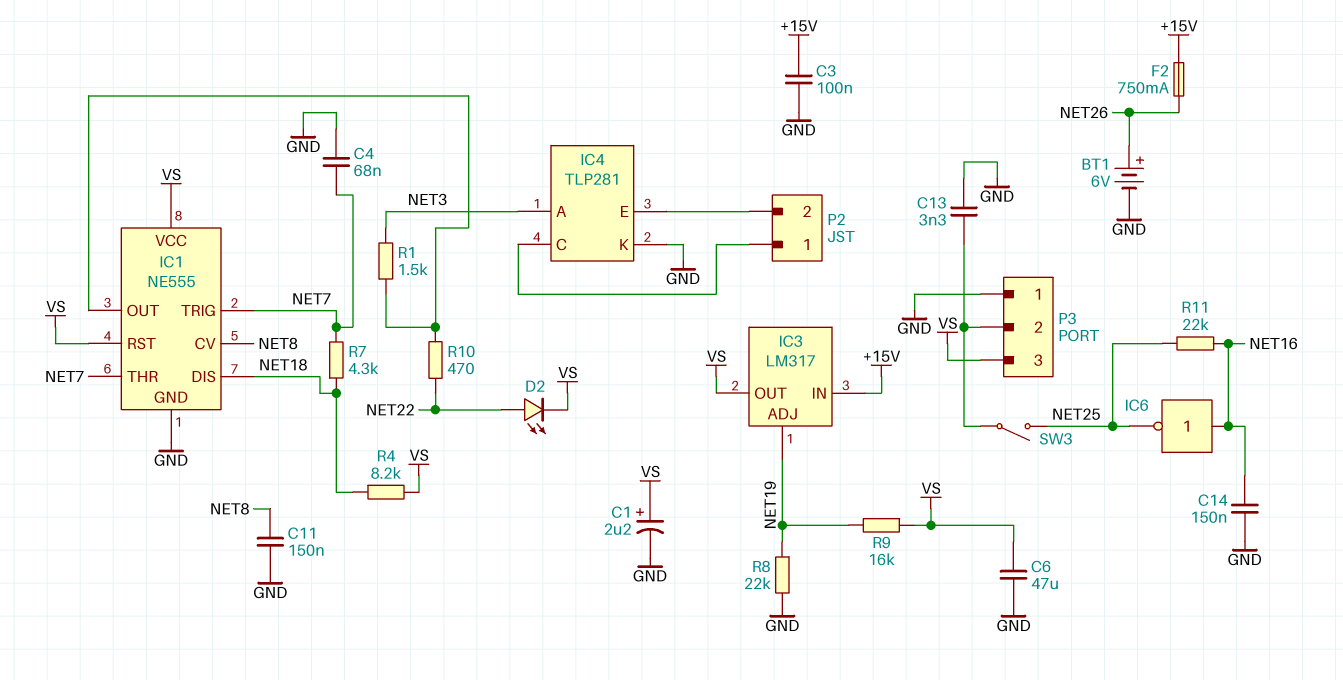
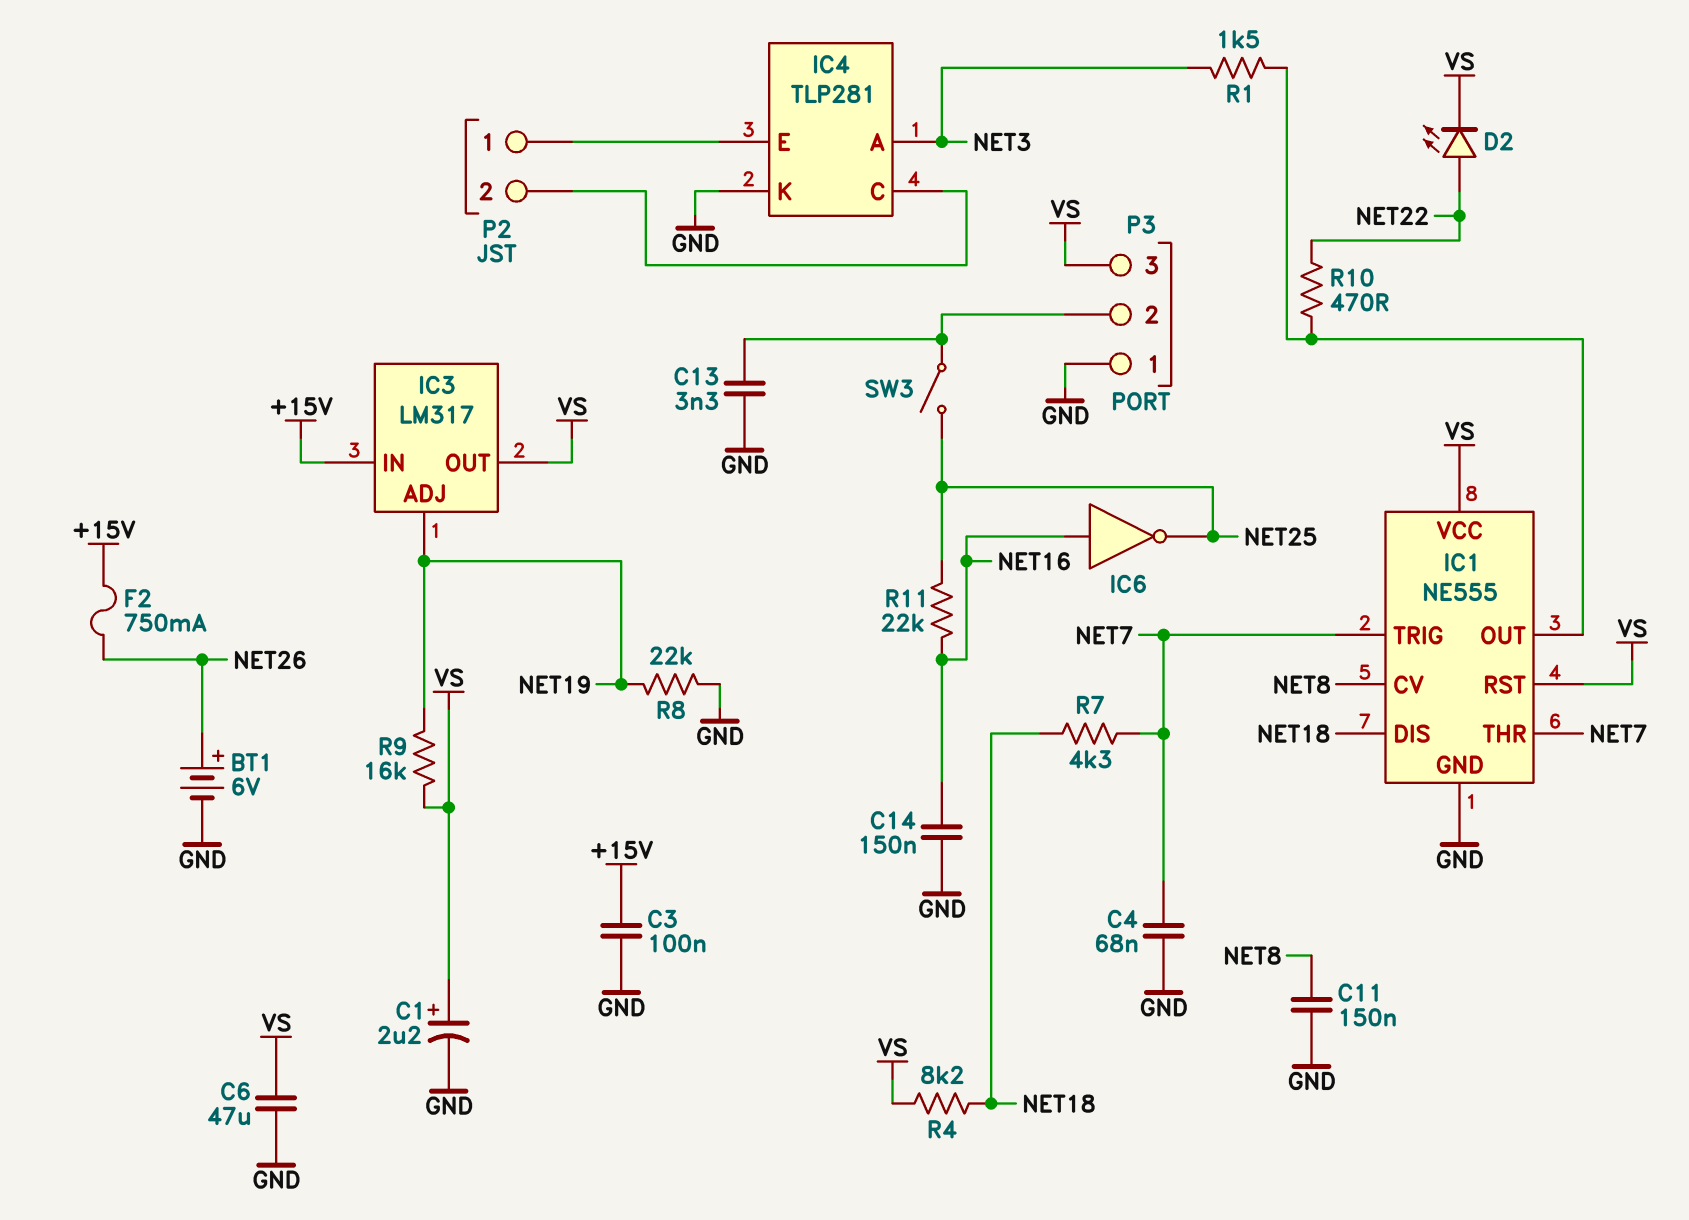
P2 pin 1: IC4/C -> IC4/E
P2 pin 2: IC4/E -> IC4/C

